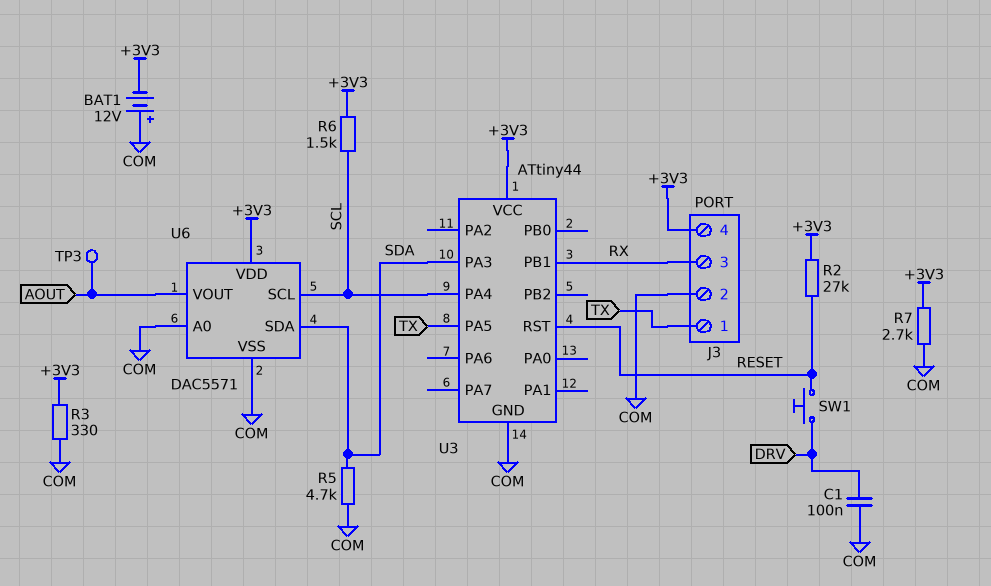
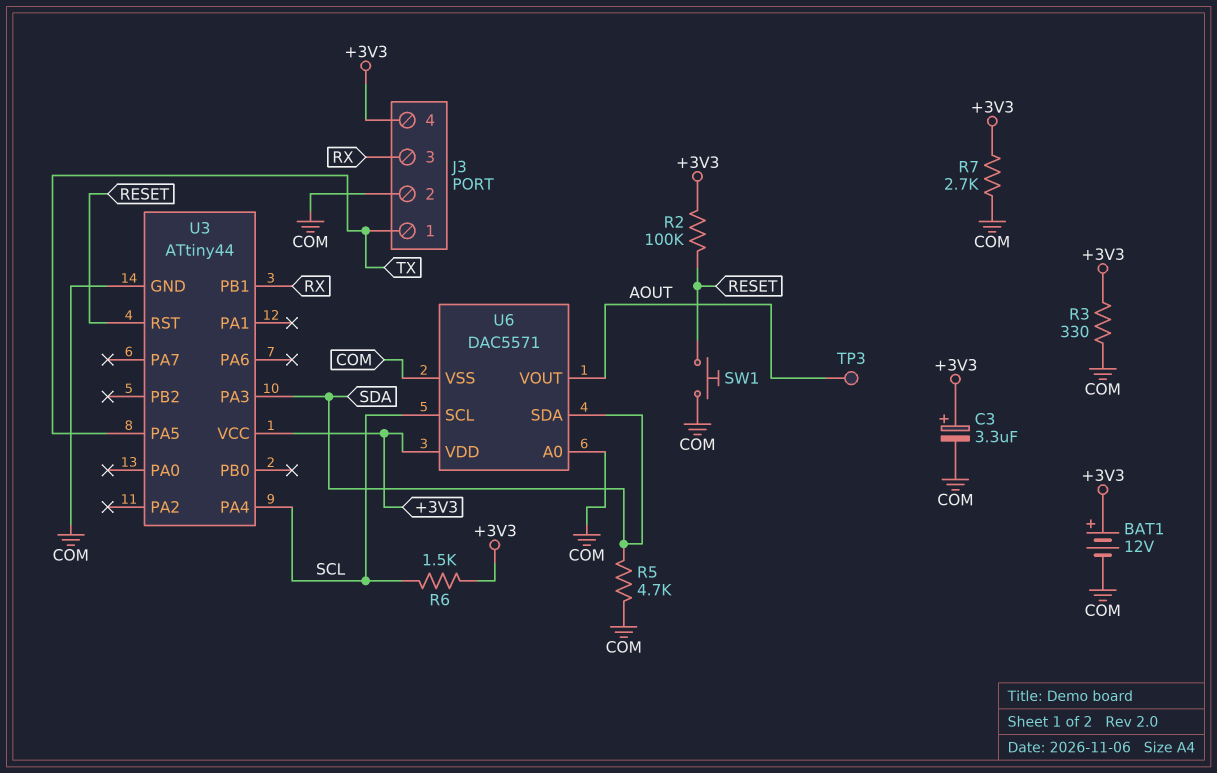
BAT1: 12V (plus COM, minus +3V3) -> 12V (plus +3V3, minus COM)
C1: 100nF (COM, DRV) -> none
C3: none -> 3.3uF (plus +3V3, minus COM)
R2: 27k (+3V3, RESET) -> 100k (+3V3, RESET)
SW1: button (DRV, RESET) -> button (COM, RESET)

